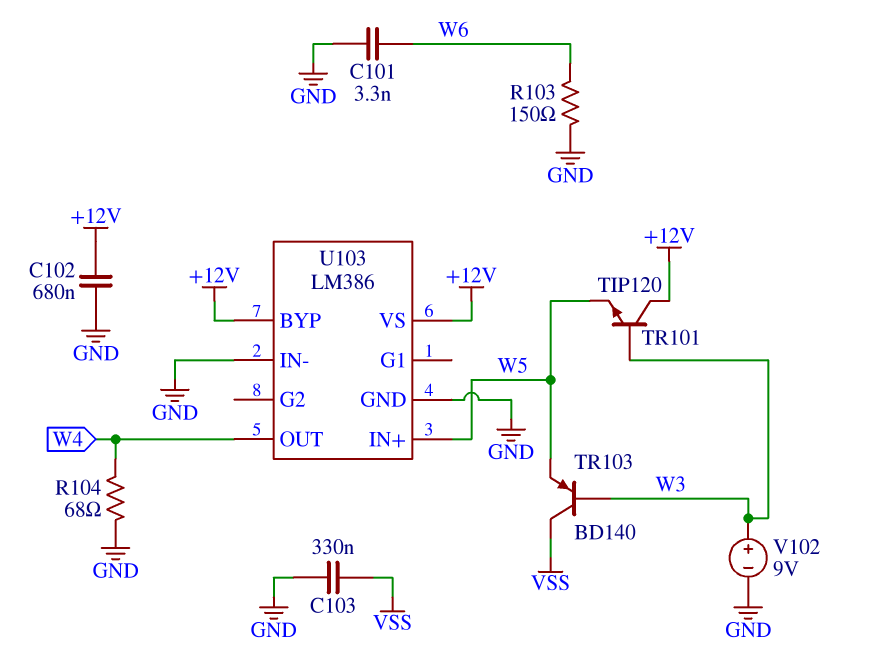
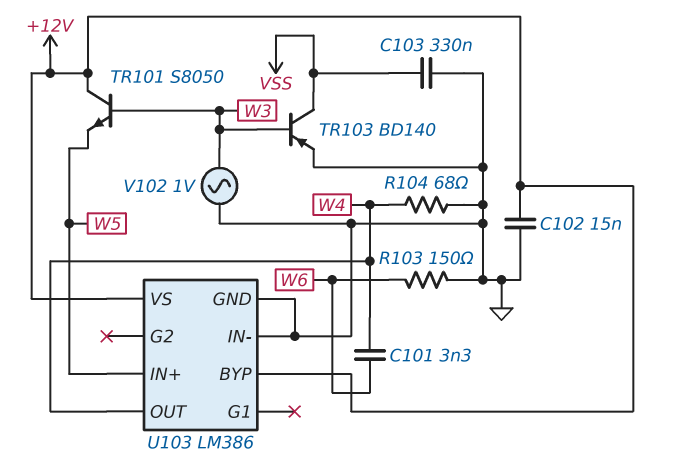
C101: 3.3nF (GND, W6) -> 3.3nF (W4, W6)
C102: 680nF (+12V, GND) -> 15nF (+12V, GND)
TR101: NPN TIP120 (B W3, C +12V, E W5) -> NPN S8050 (B W3, C +12V, E W5)
TR103: PNP BD140 (B W3, C VSS, E W5) -> PNP BD140 (B W3, C VSS, E GND)
V102: 9V (plus W3, minus GND) -> AC 1V (GND, W3)

